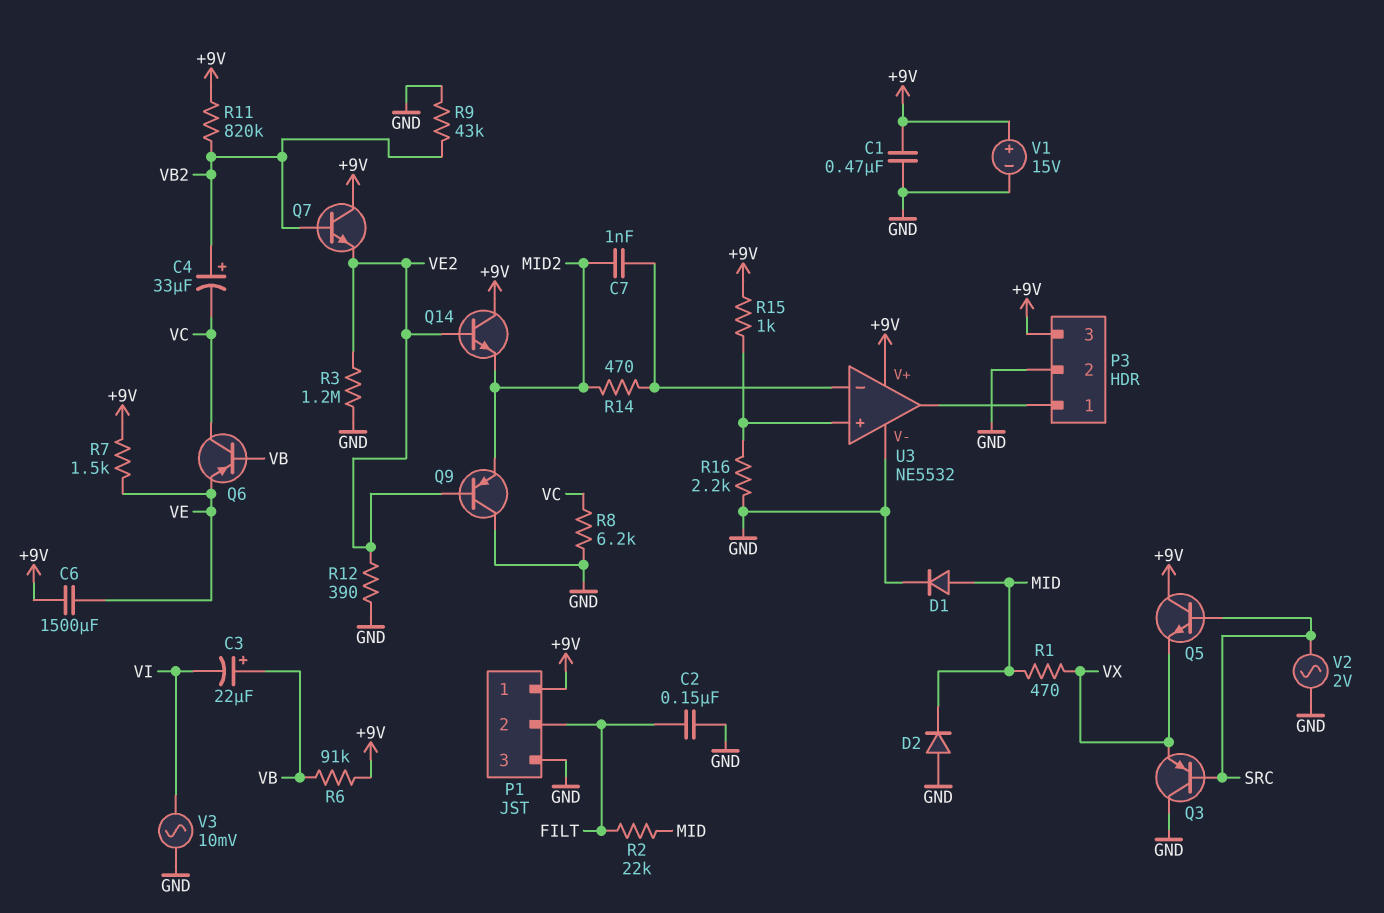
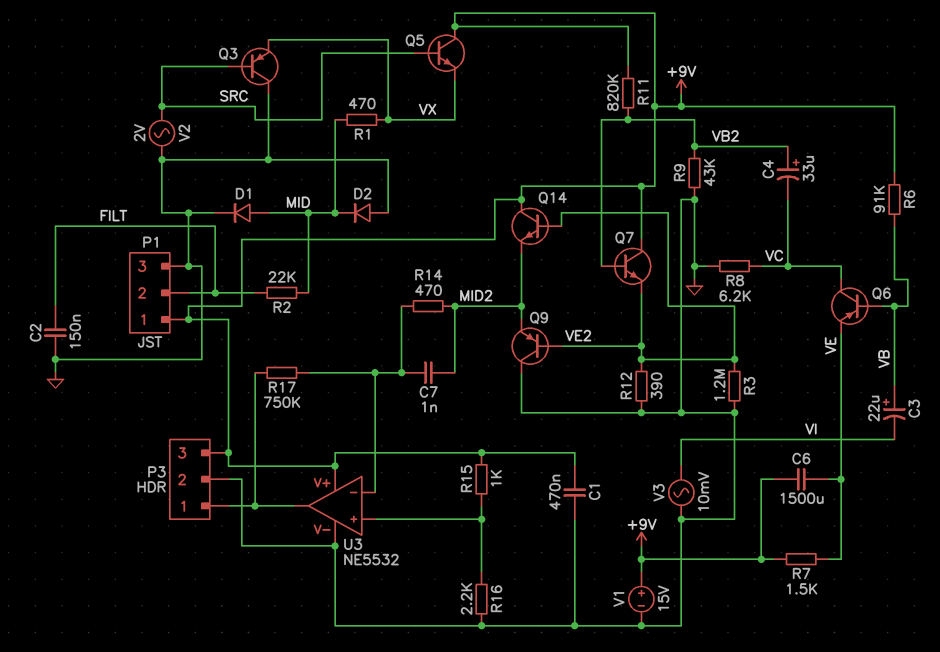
R17: none -> 750k (P3/1, U3/in-)

